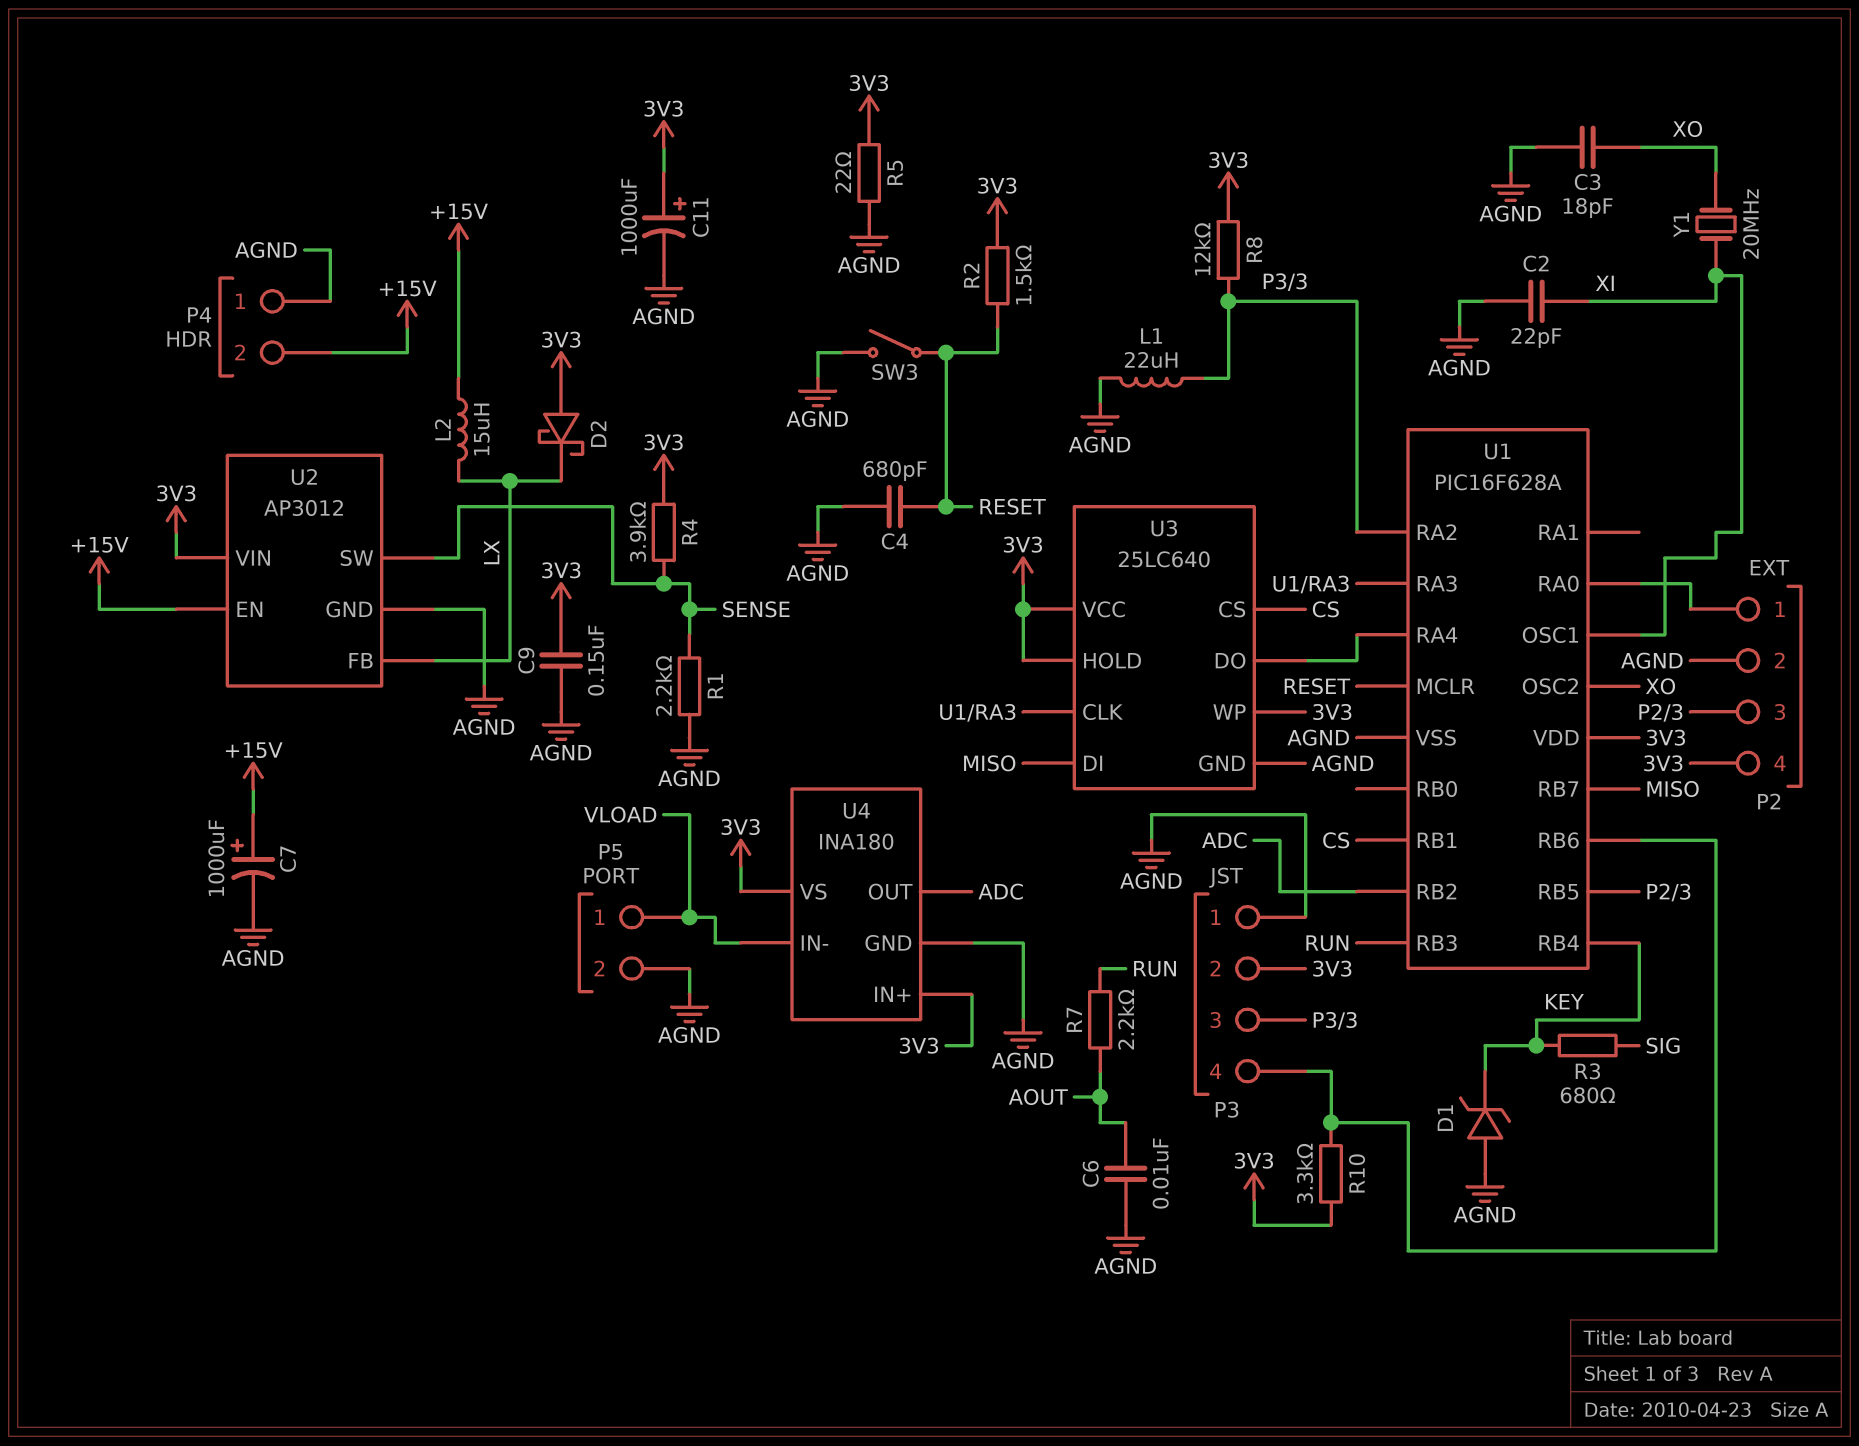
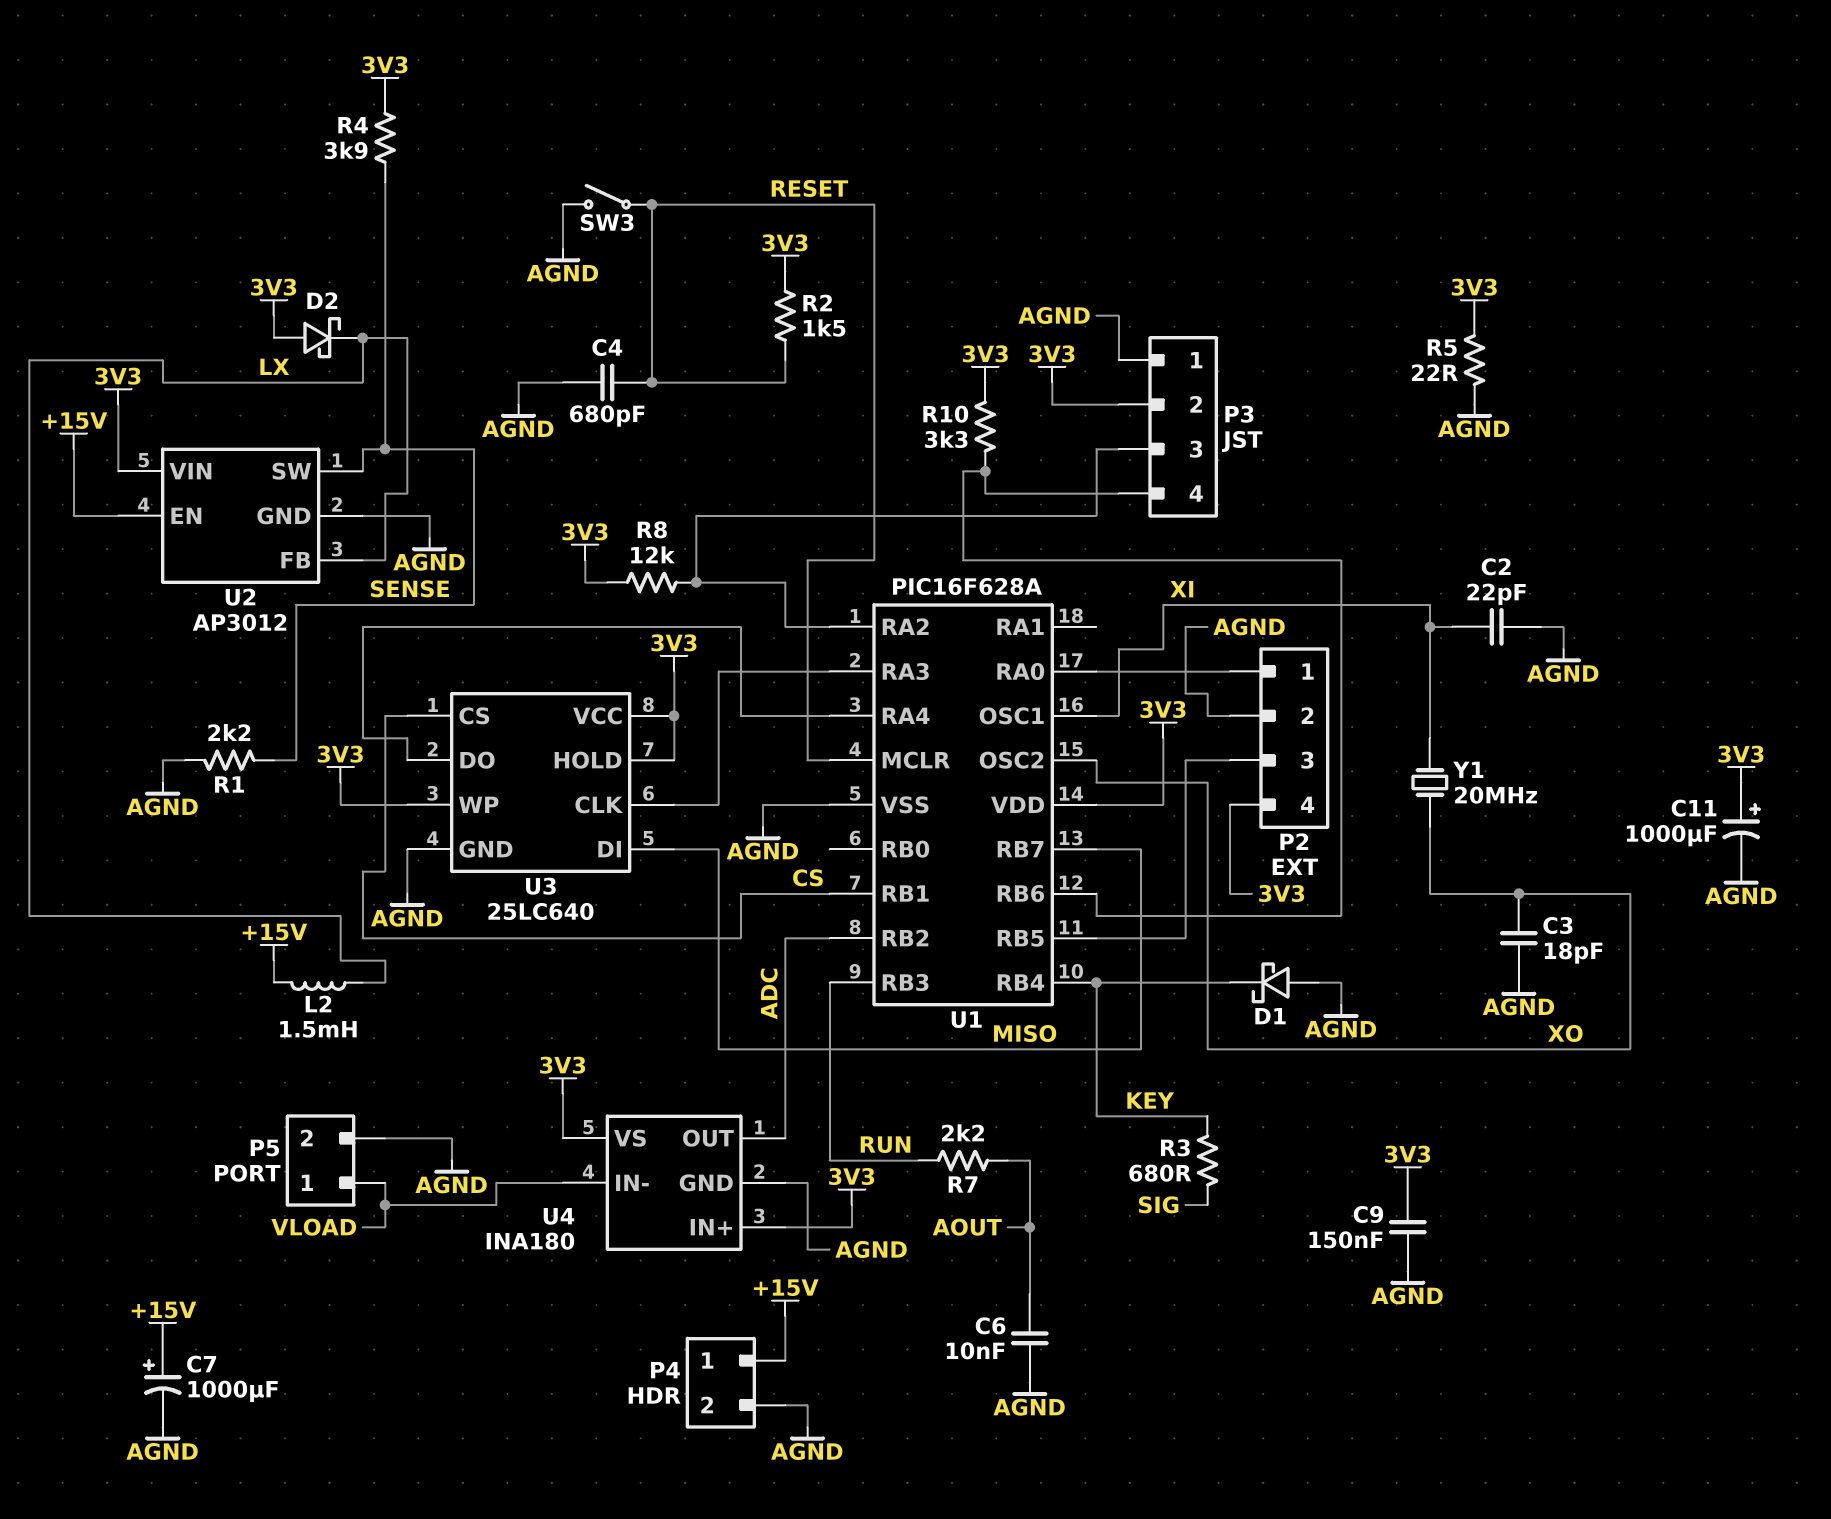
D1: zener (A AGND, K KEY) -> schottky (A AGND, K KEY)
L1: 22uH (AGND, P3/3) -> none
L2: 15uH (+15V, LX) -> 1.5mH (+15V, LX)
P4 pin 1: AGND -> +15V
P4 pin 2: +15V -> AGND

